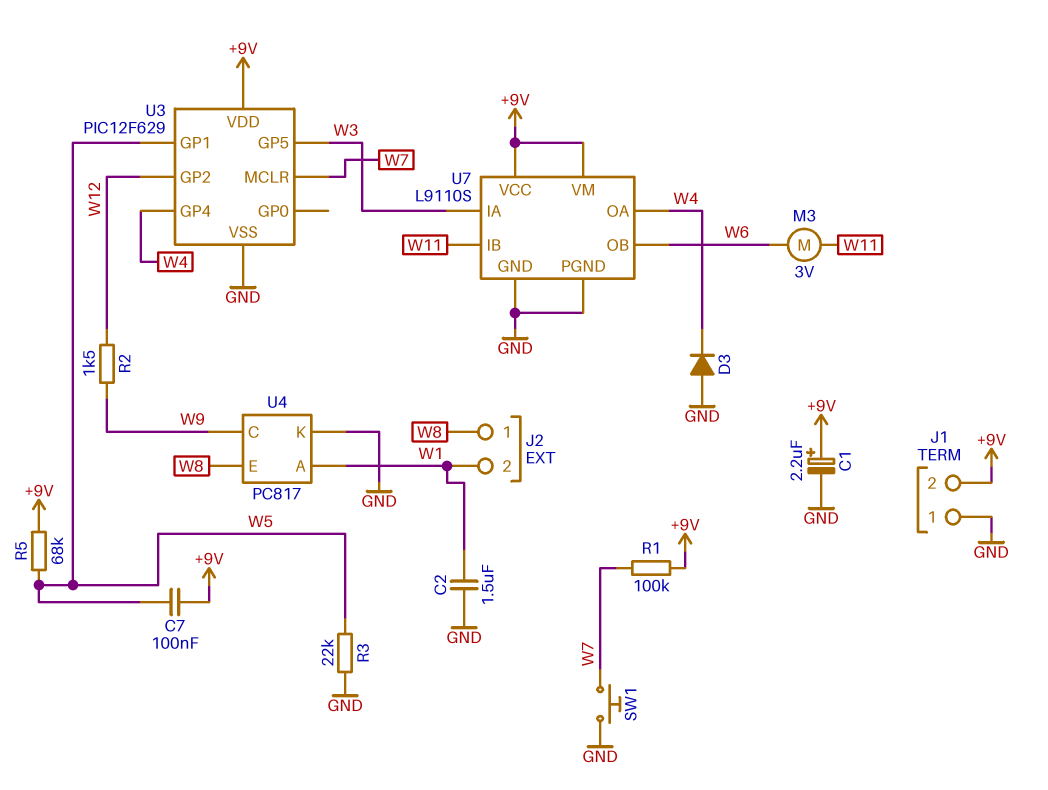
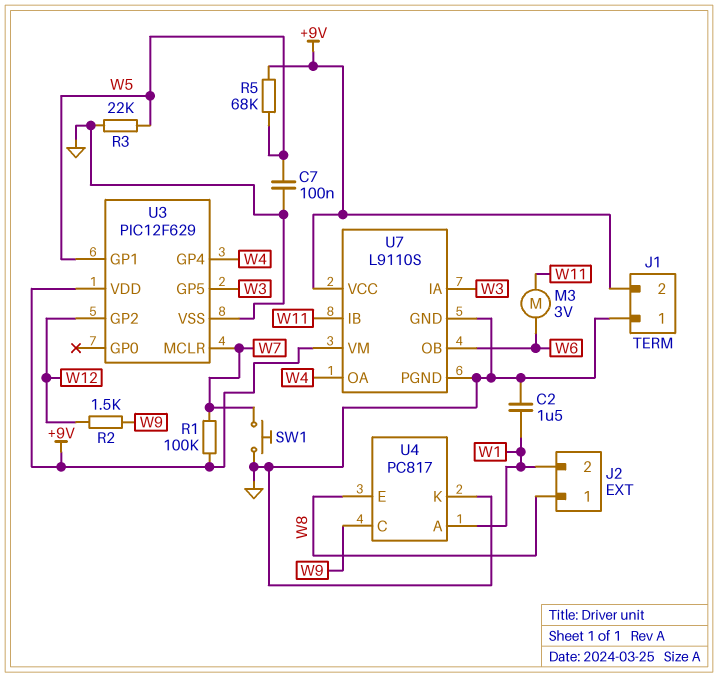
C1: 2.2uF (plus +9V, minus GND) -> none
C7: 100nF (+9V, W5) -> 100nF (GND, W5)
D3: diode (A GND, K W4) -> none

